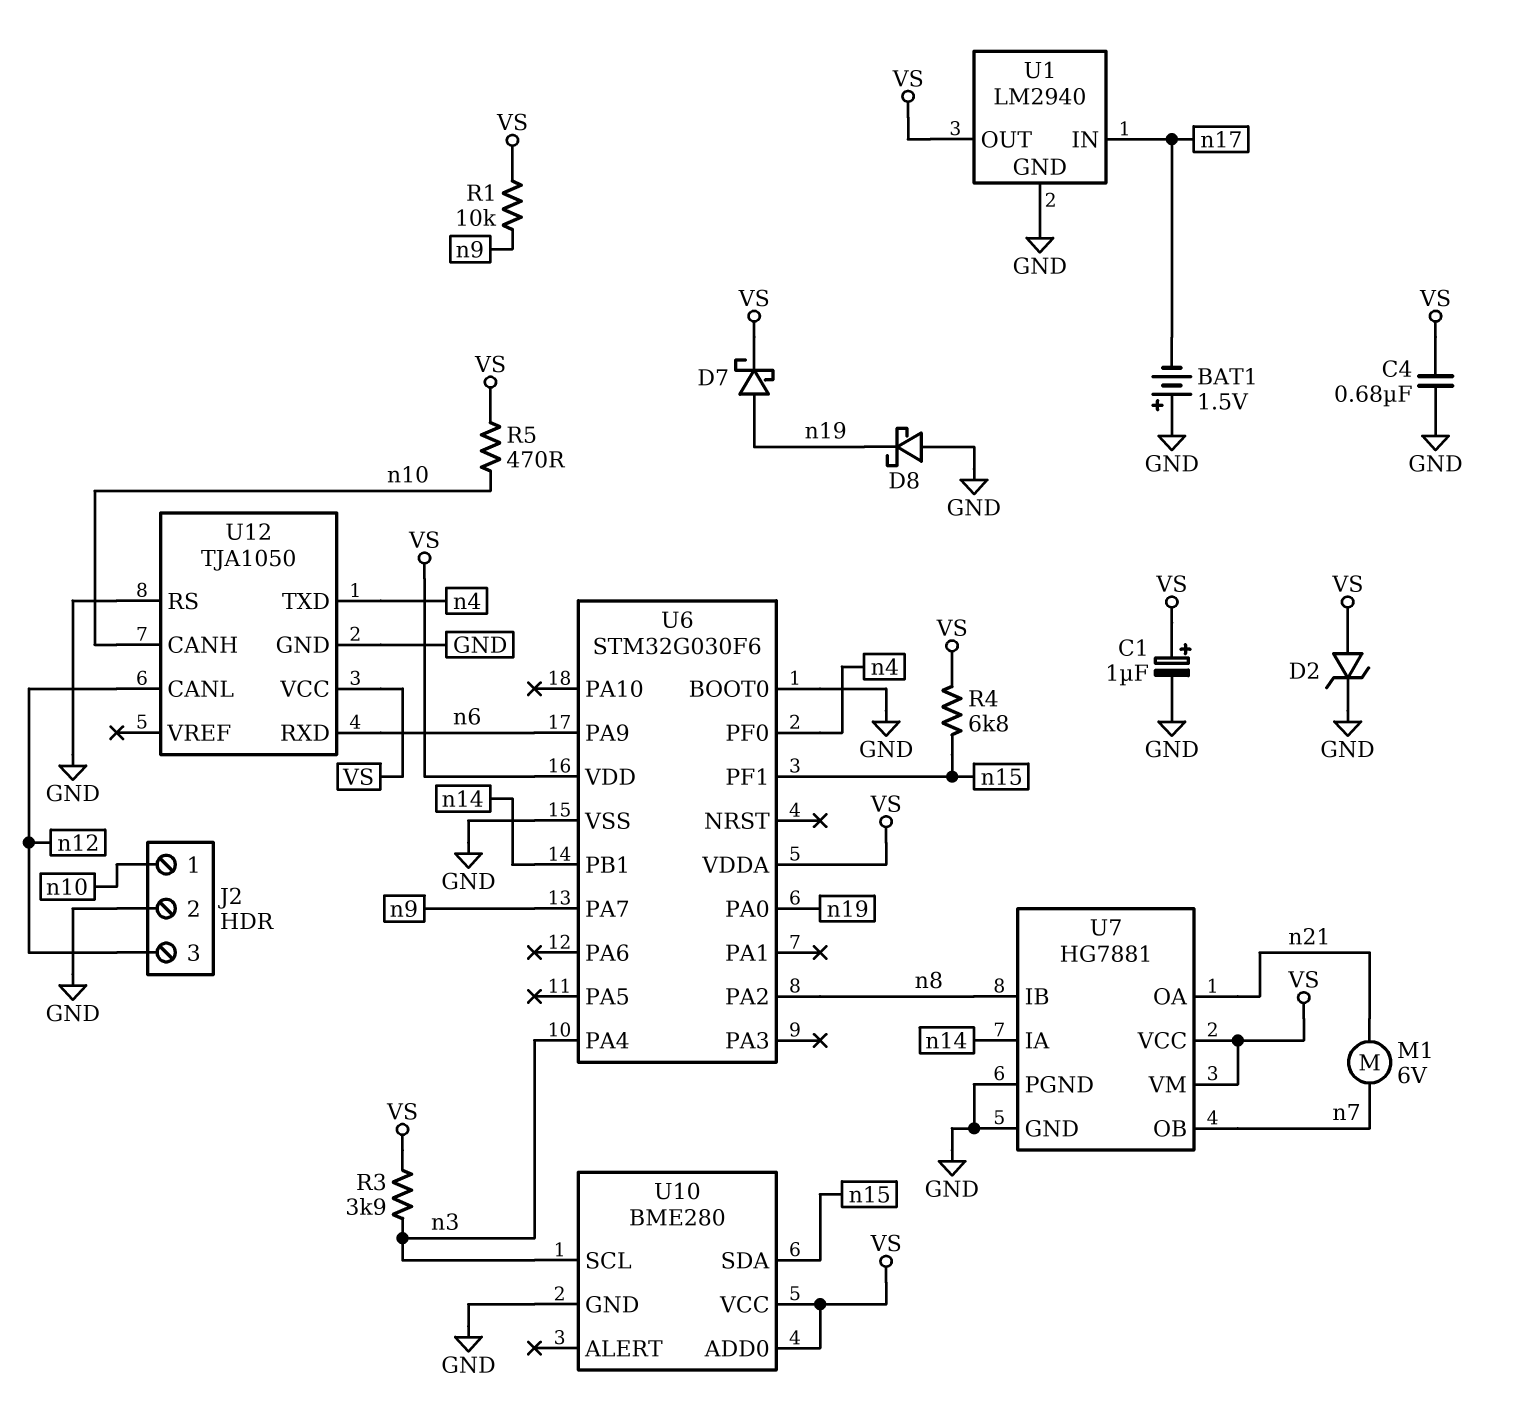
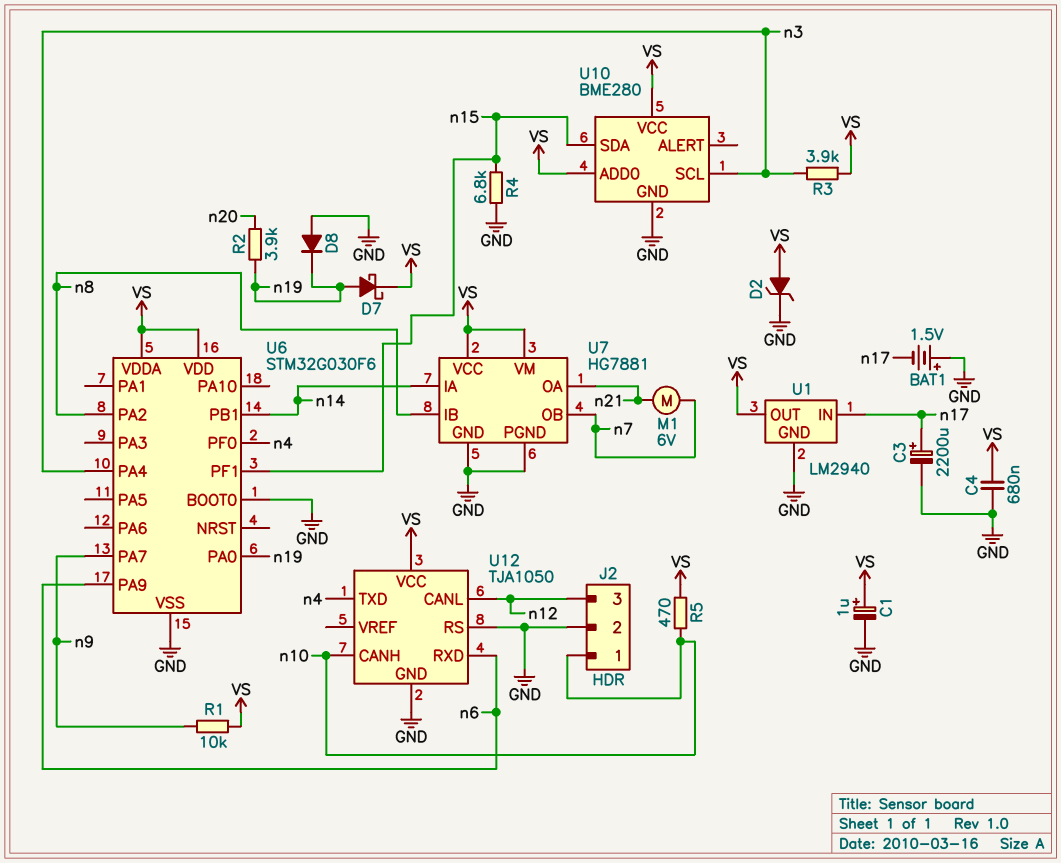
C3: none -> 2200uF (plus n17, minus GND)
D8: schottky (A GND, K n19) -> diode (A GND, K n19)
R2: none -> 3.9k (n19, n20)
R4: 6.8k (VS, n15) -> 6.8k (GND, n15)

